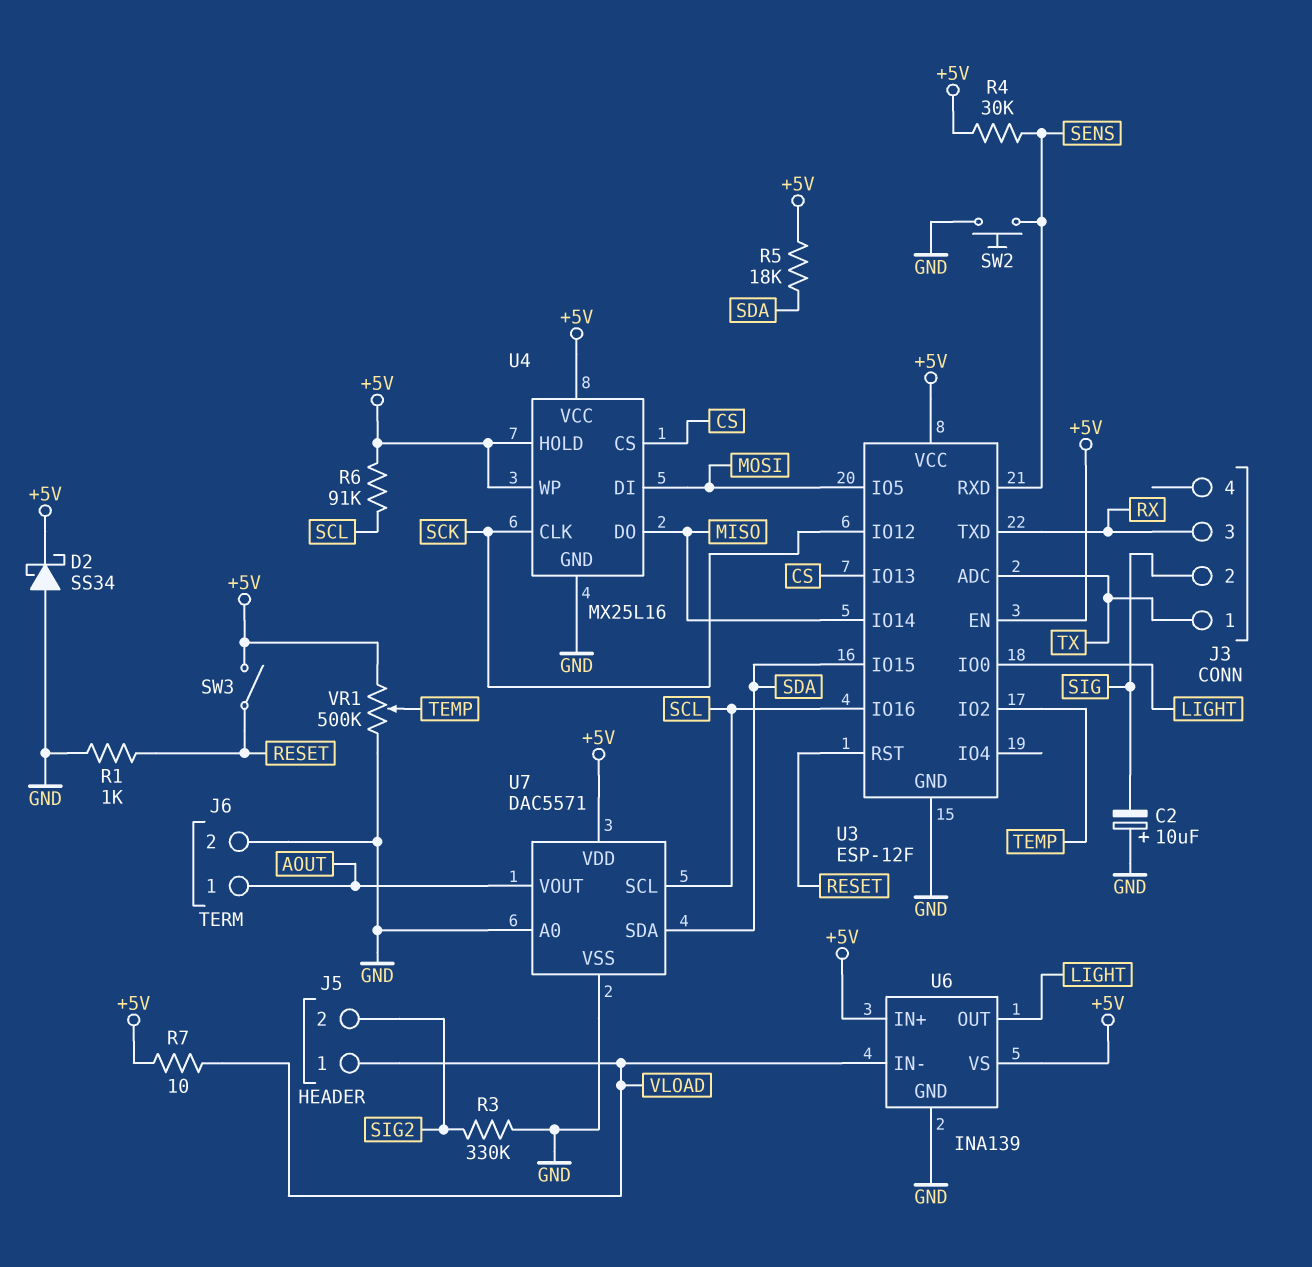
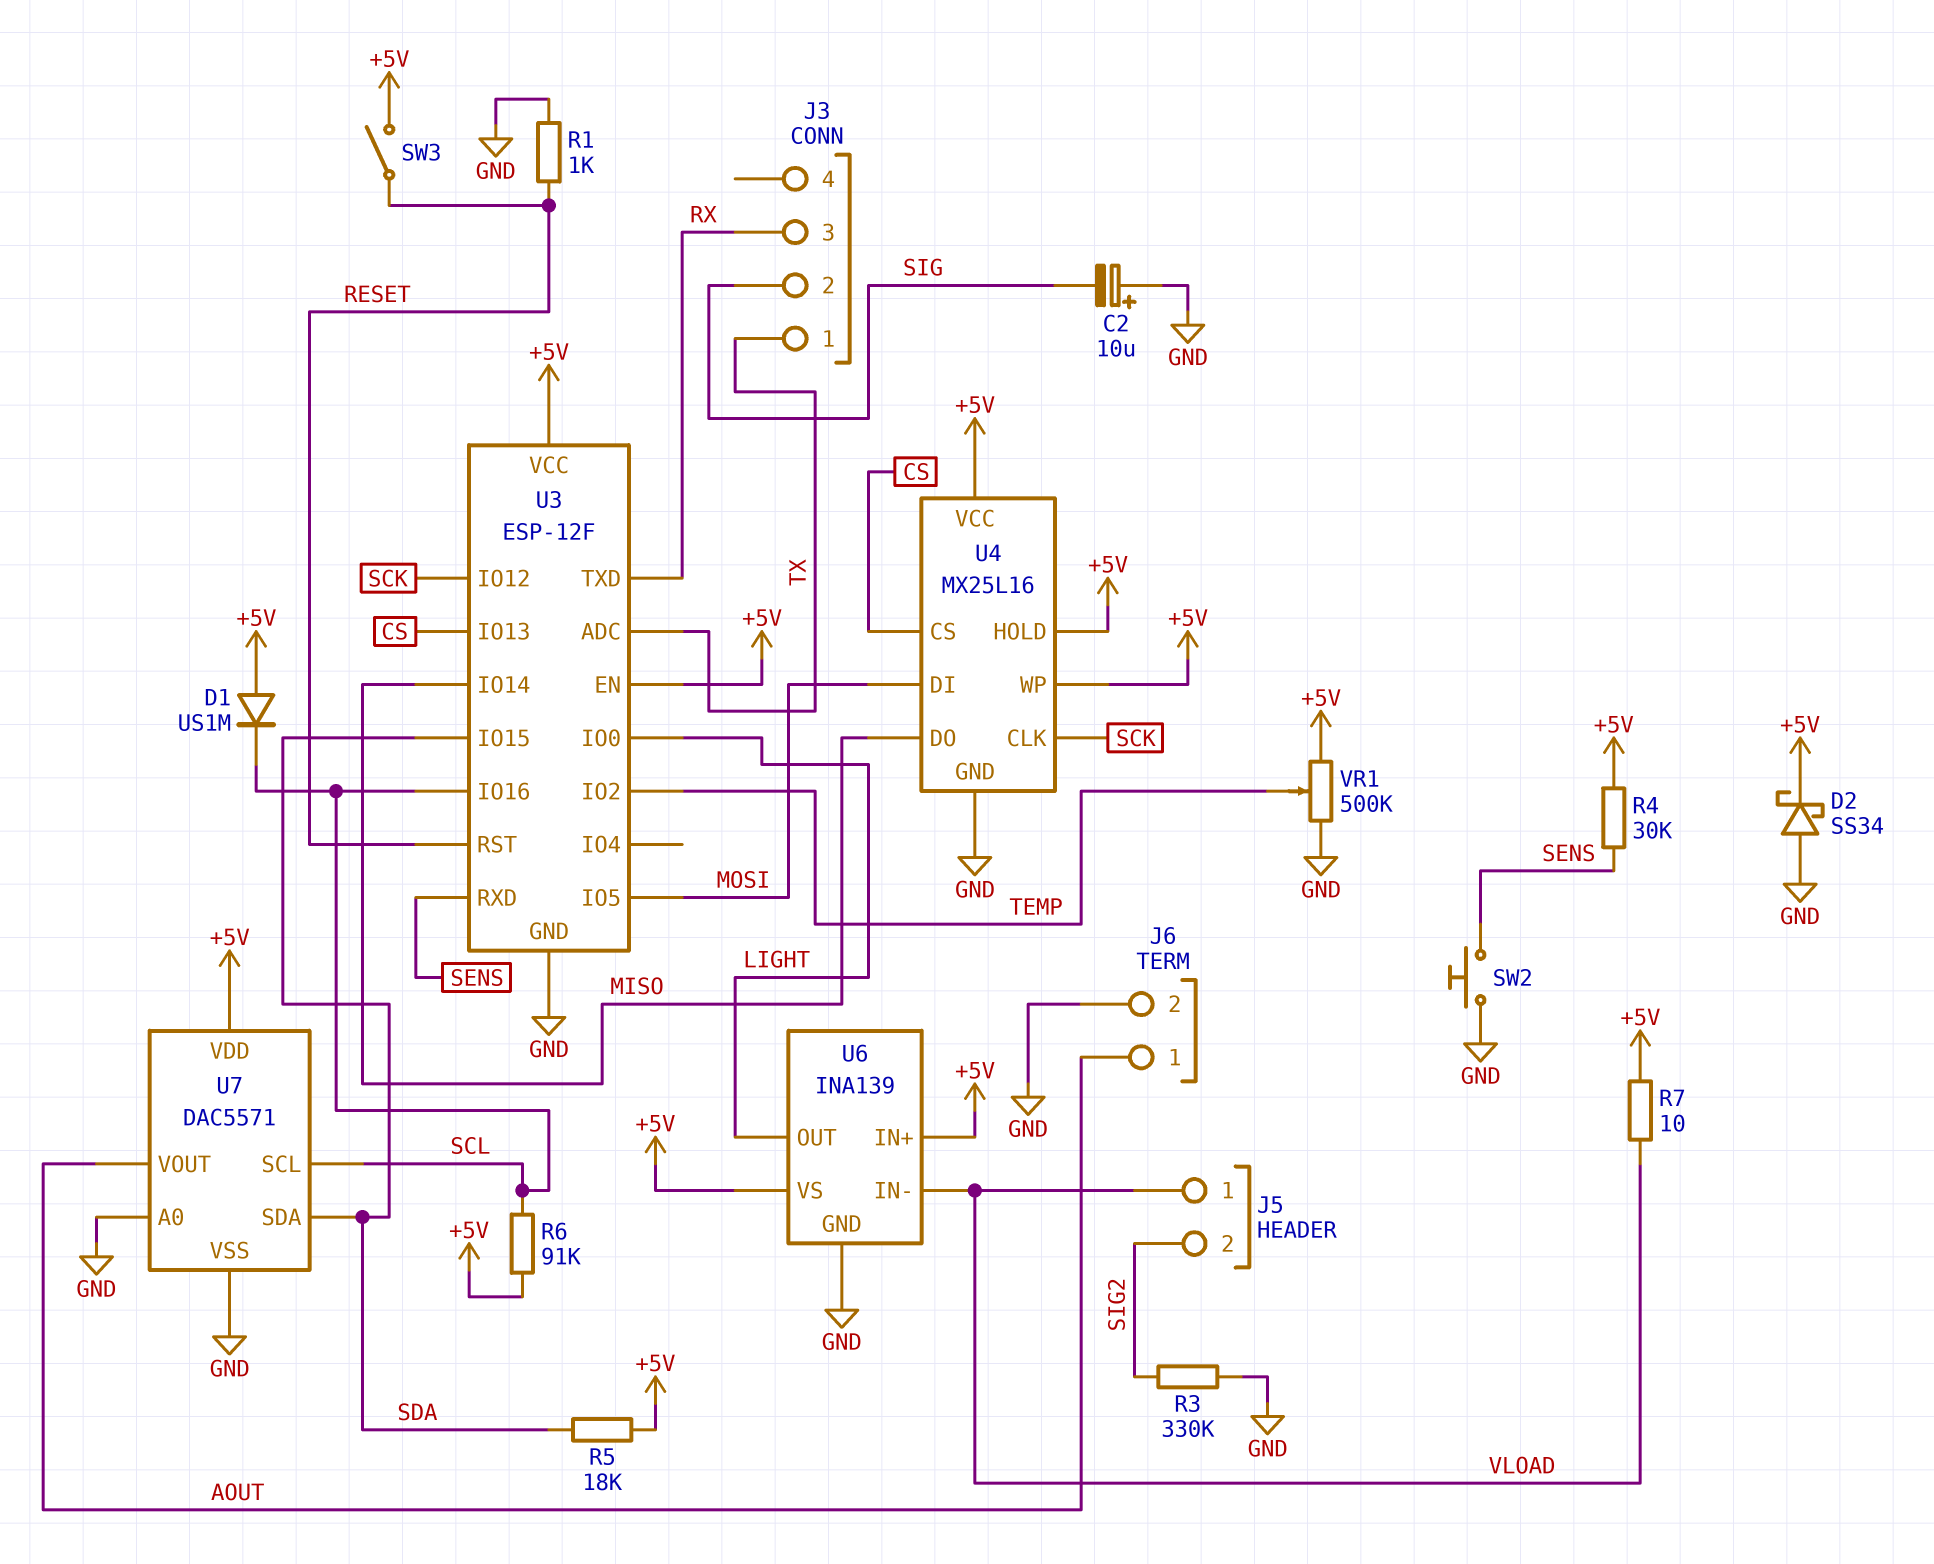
D1: none -> diode US1M (A +5V, K SCL)

